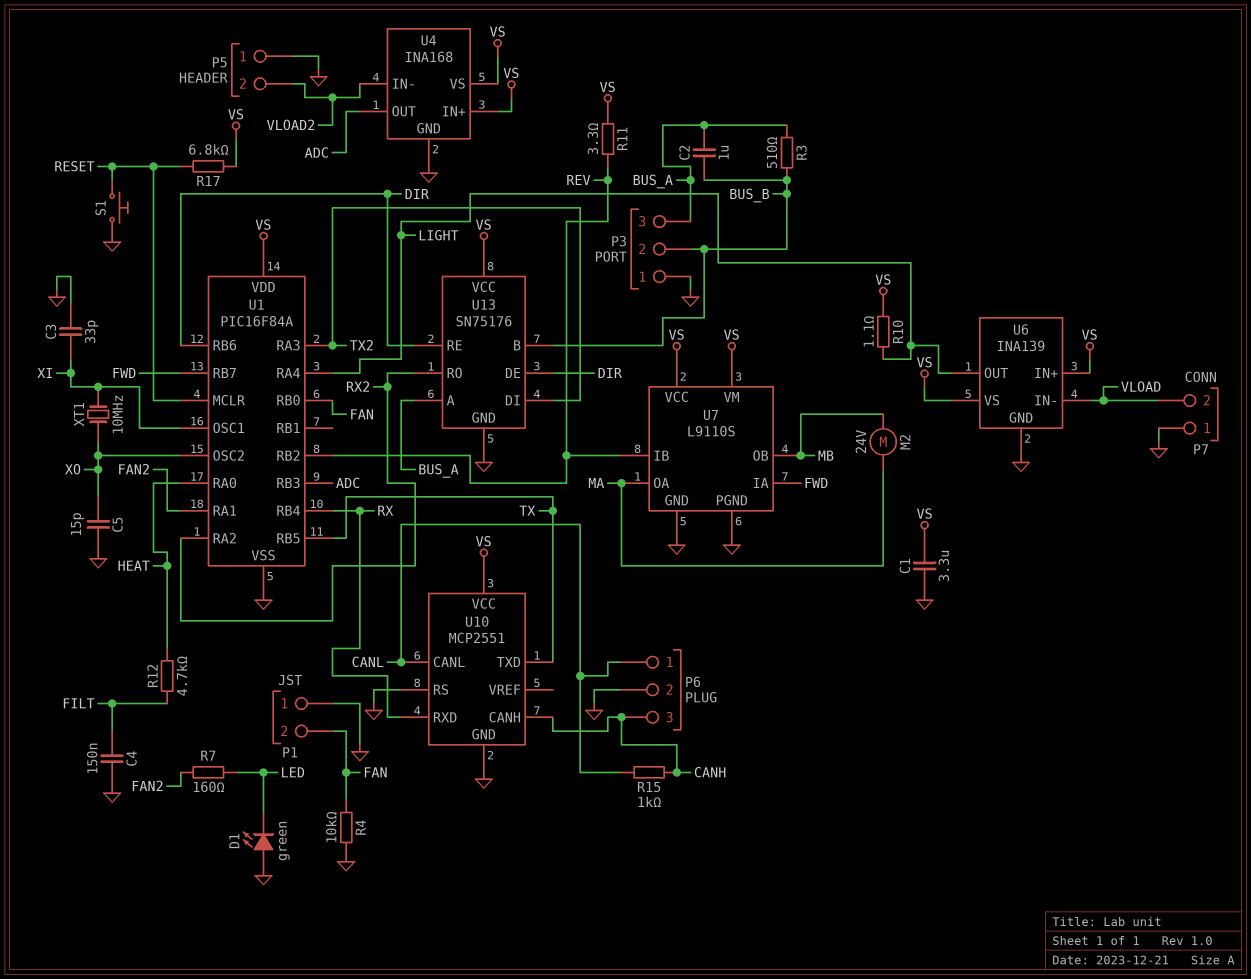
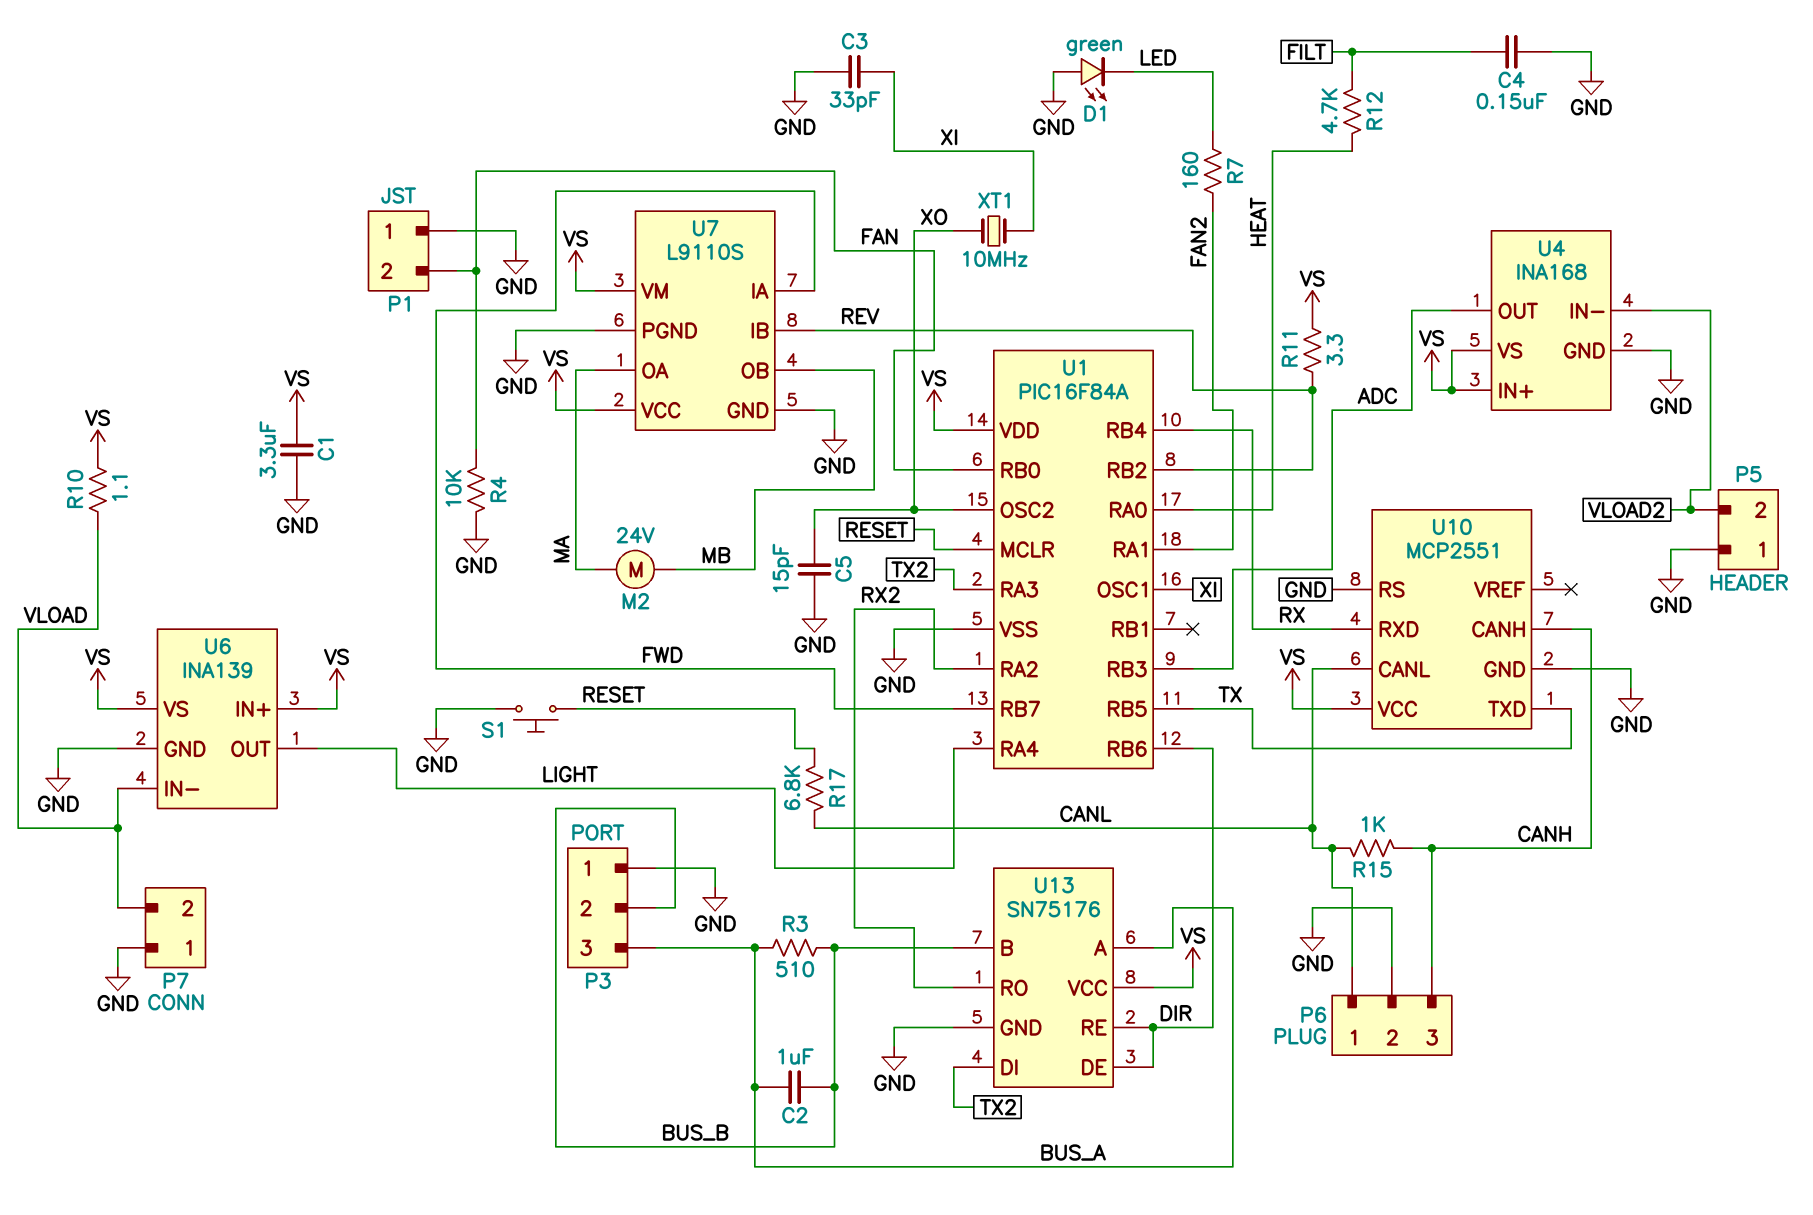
R10: 1.1 (LIGHT, VS) -> 1.1 (VLOAD, VS)
R17: 6.8k (RESET, VS) -> 6.8k (CANL, RESET)

